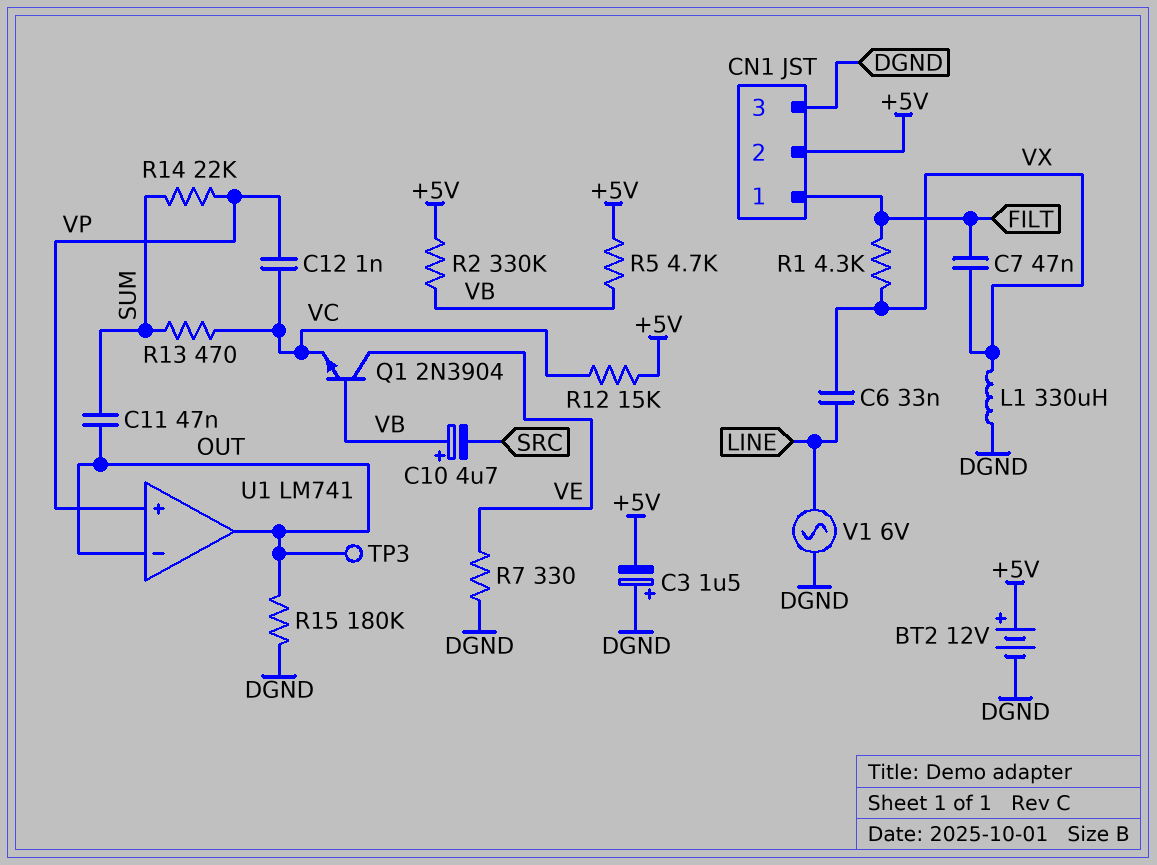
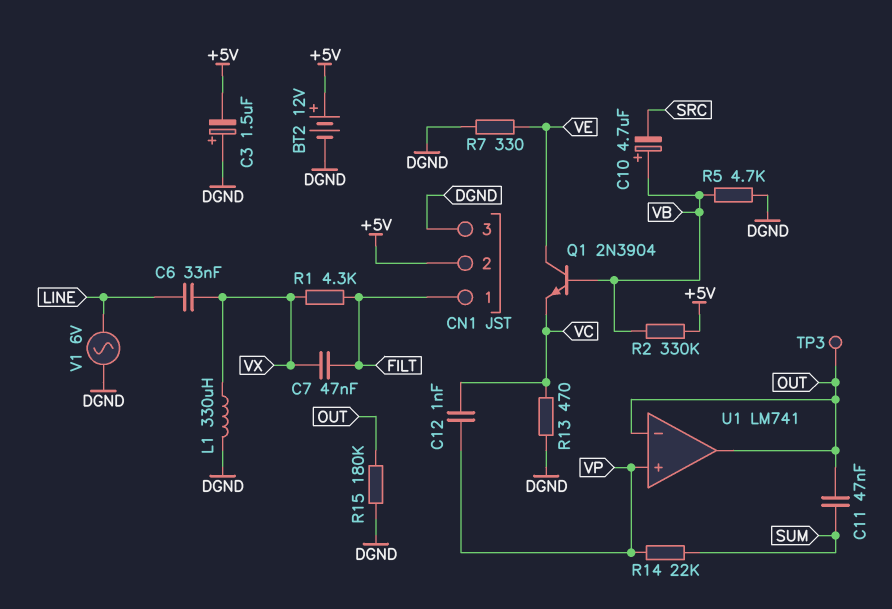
R5: 4.7k (+5V, VB) -> 4.7k (DGND, VB)
R12: 15k (+5V, VC) -> none
R13: 470 (SUM, VC) -> 470 (DGND, VC)

